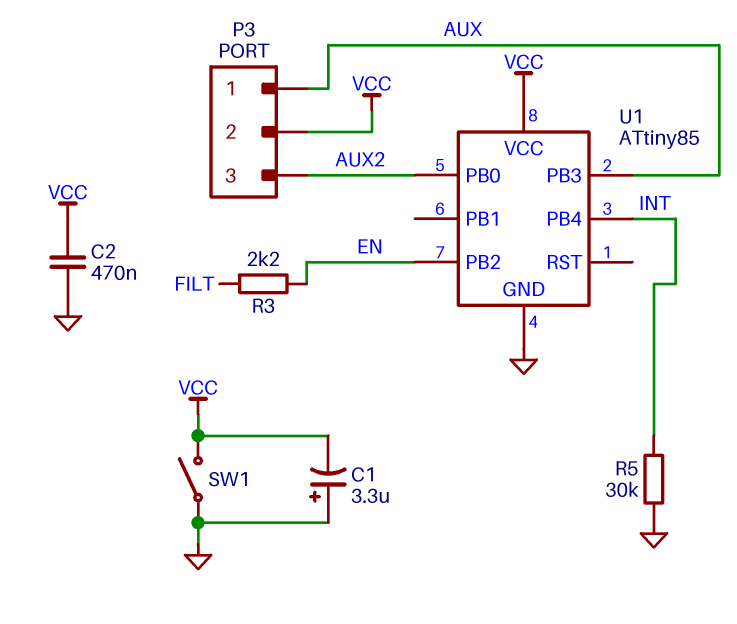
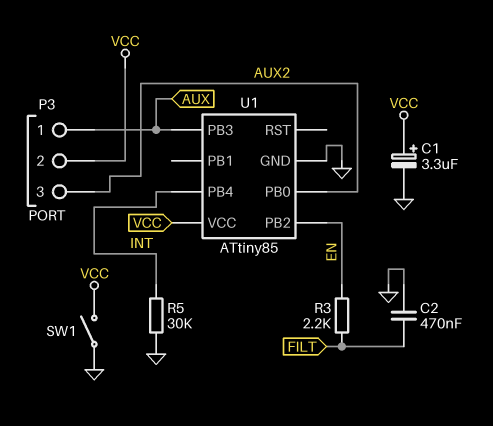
C1: 3.3uF (plus GND, minus VCC) -> 3.3uF (plus VCC, minus GND)
C2: 470nF (GND, VCC) -> 470nF (FILT, GND)

